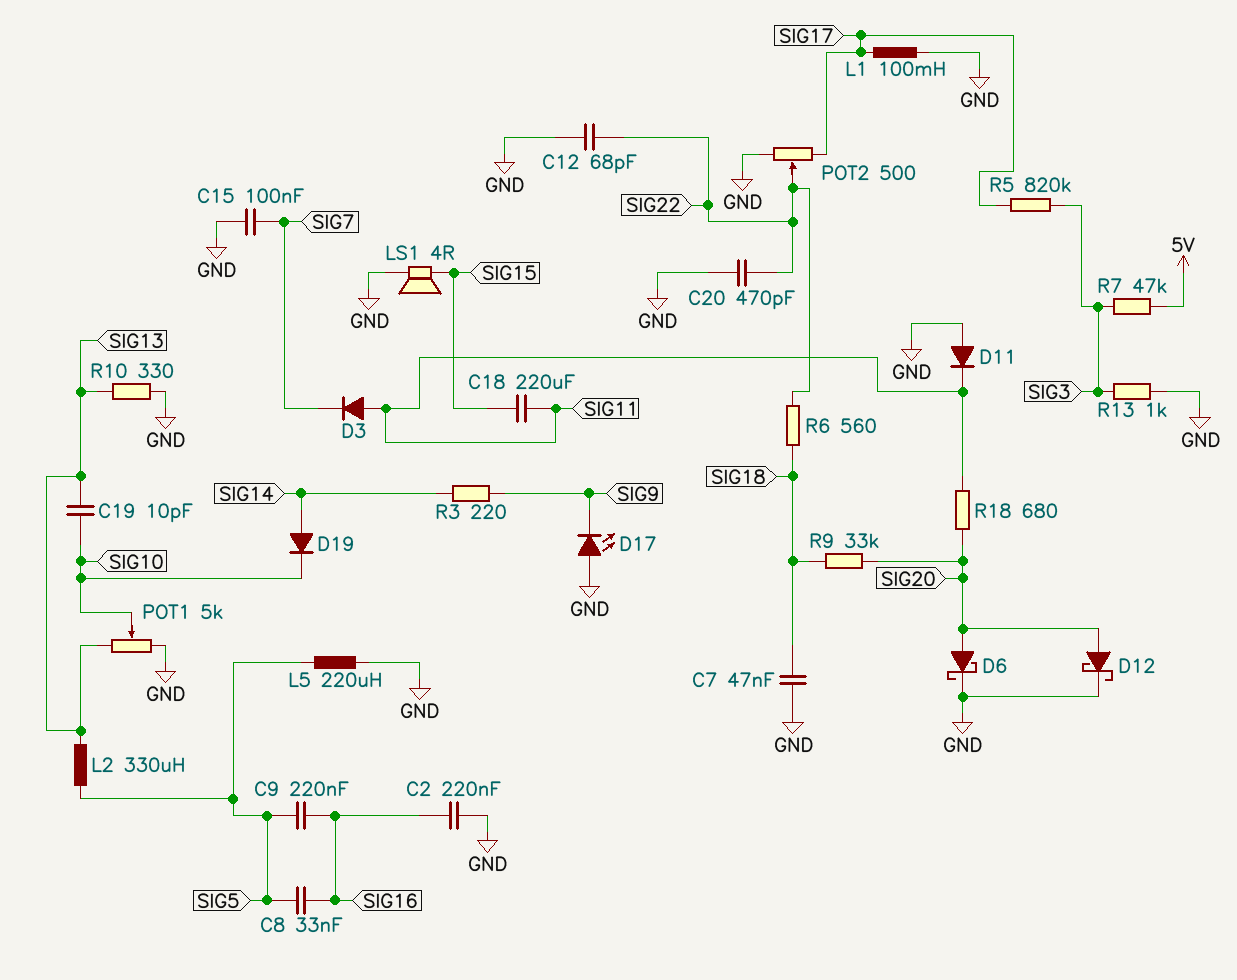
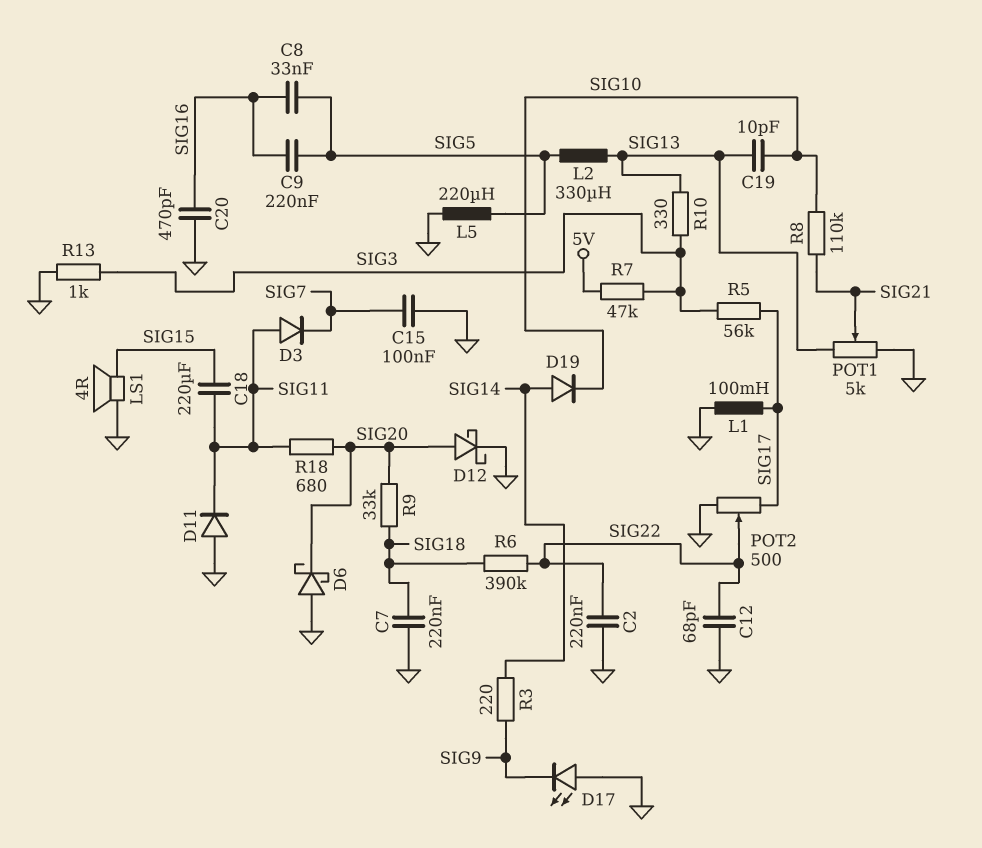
C2: 220nF (GND, SIG16) -> 220nF (GND, SIG22)
C7: 47nF (GND, SIG18) -> 220nF (GND, SIG18)
C20: 470pF (GND, SIG22) -> 470pF (GND, SIG16)
D6: schottky (A SIG20, K GND) -> schottky (A GND, K SIG20)
POT1: 5k (GND, SIG13, wiper SIG10) -> 5k (GND, SIG13, wiper SIG21)
R5: 820k (SIG3, SIG17) -> 56k (SIG3, SIG17)
R6: 560 (SIG18, SIG22) -> 390k (SIG18, SIG22)
R8: none -> 110k (SIG10, SIG21)
R10: 330 (GND, SIG13) -> 330 (SIG3, SIG13)

